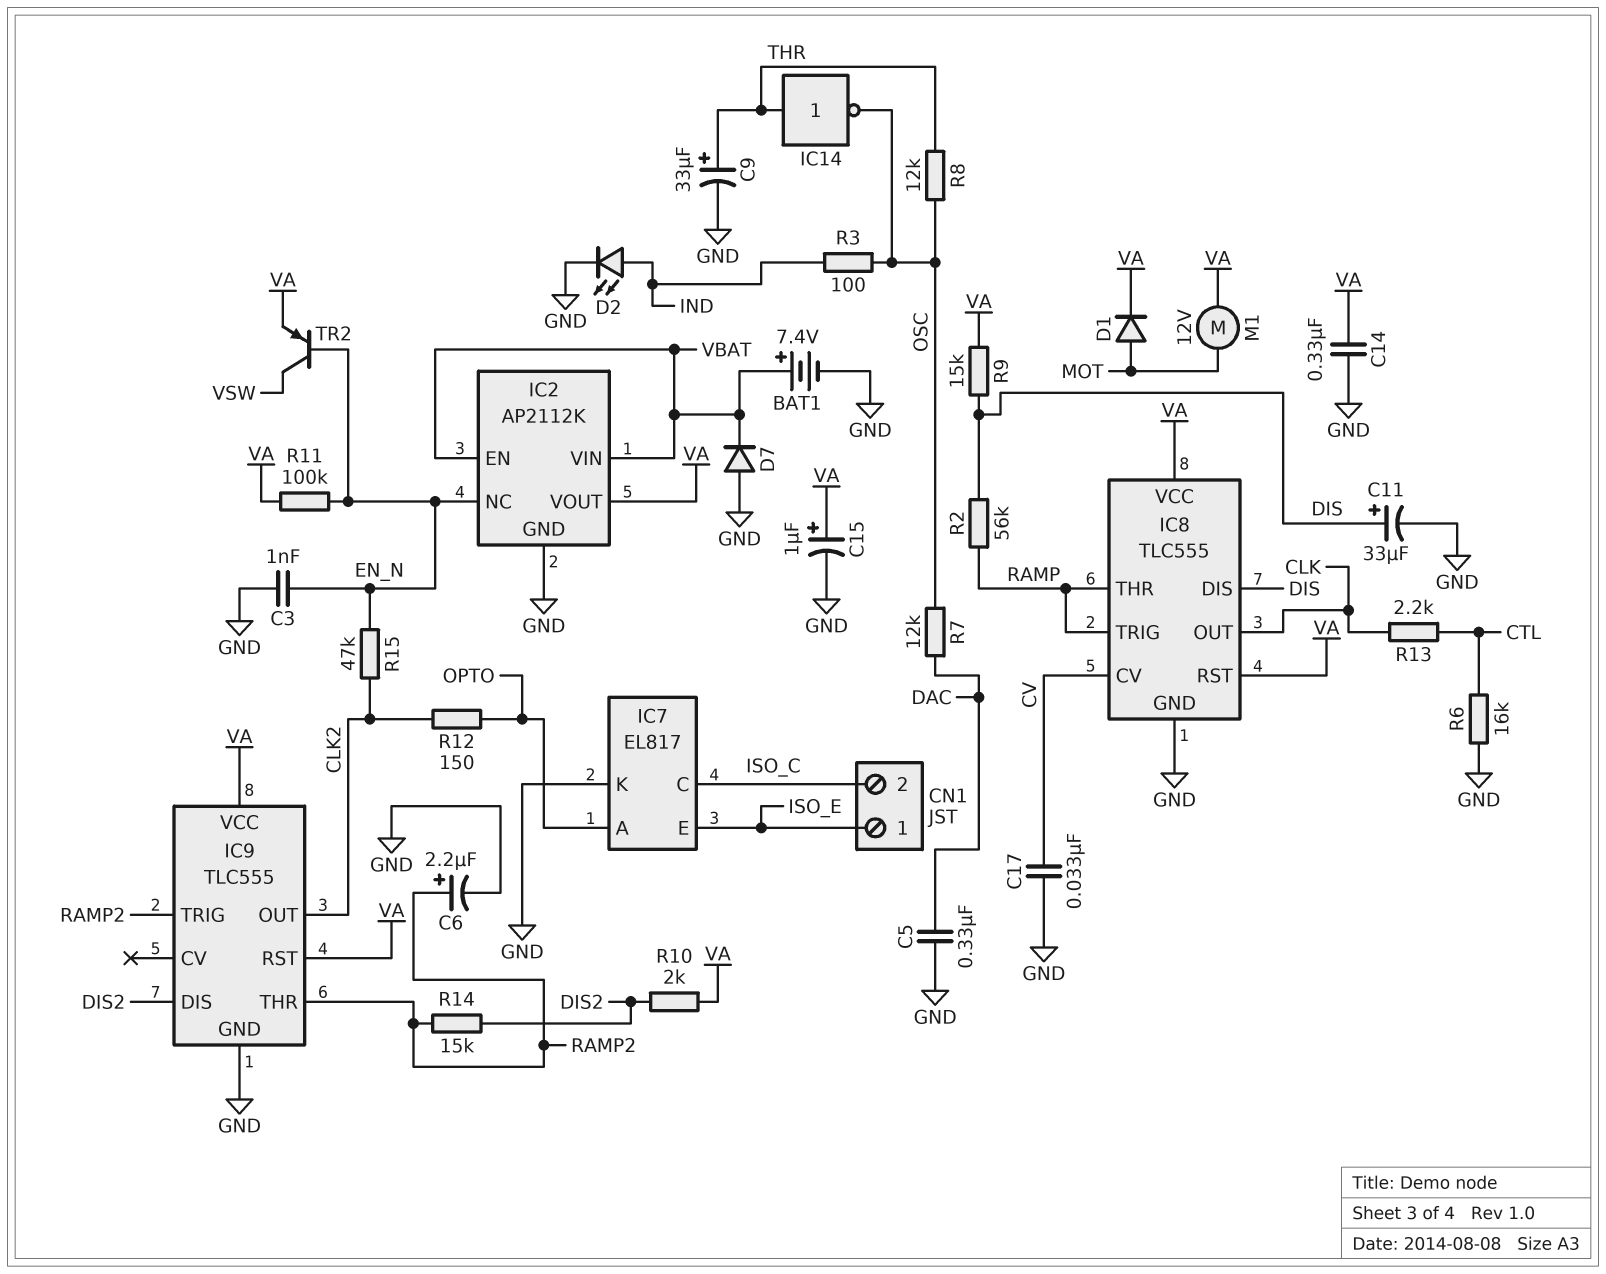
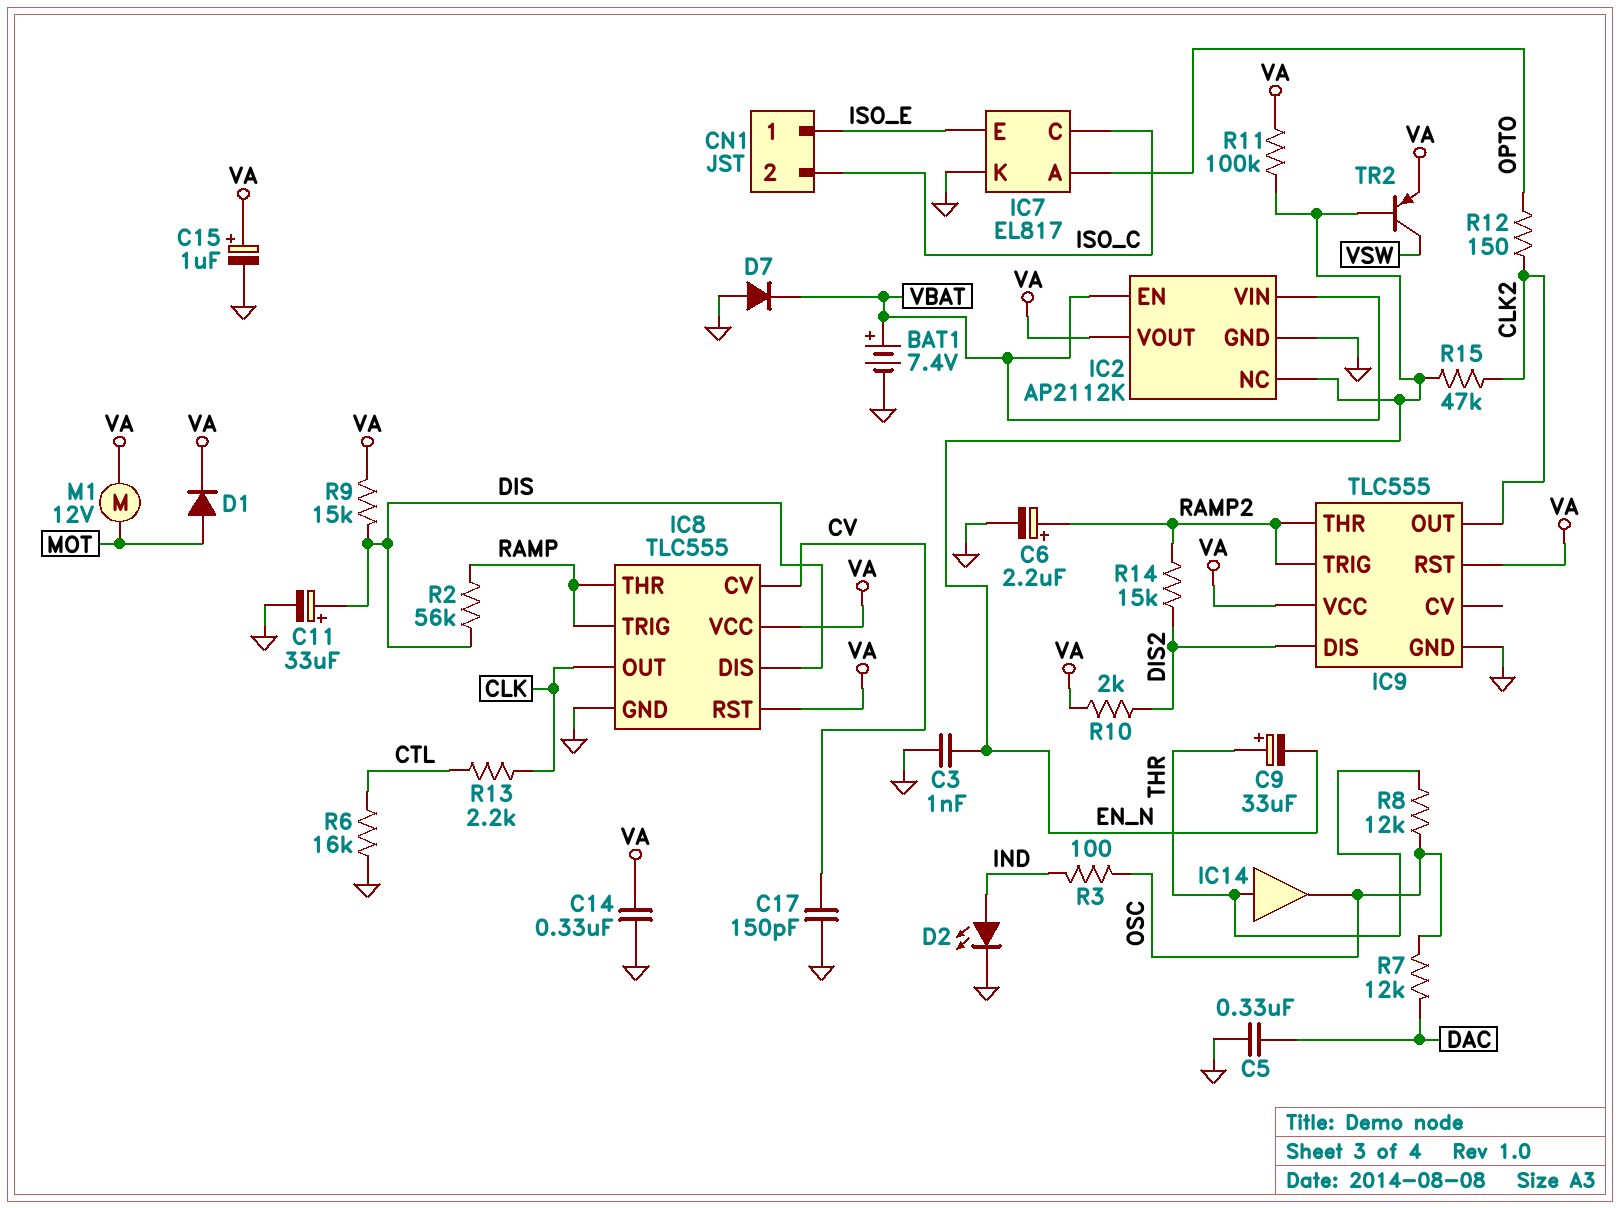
C9: 33uF (plus THR, minus GND) -> 33uF (plus THR, minus EN_N)
C17: 33nF (CV, GND) -> 150pF (CV, GND)
IC14: NOT (in THR, out OSC) -> buffer (in THR, out OSC)

